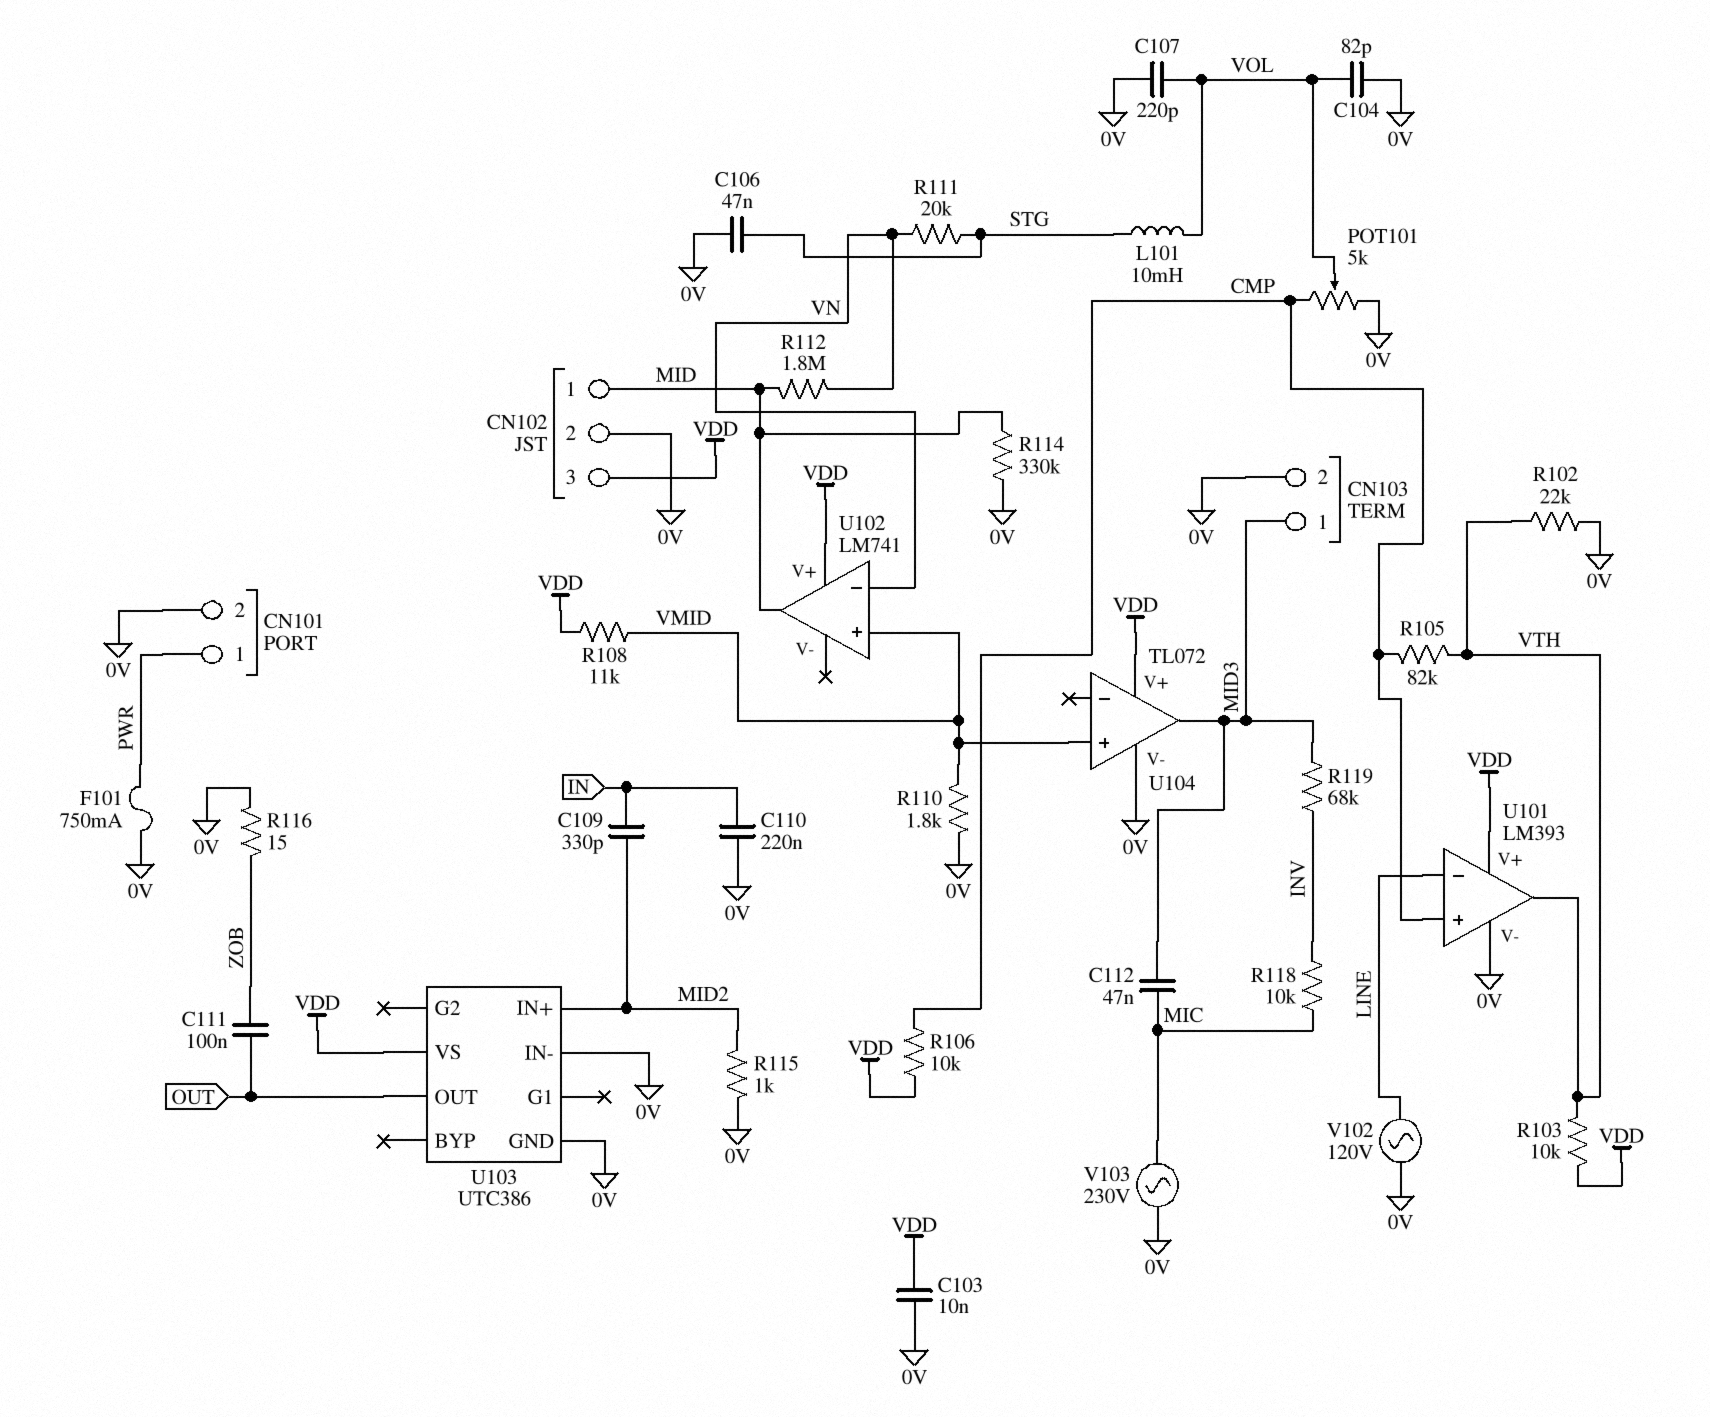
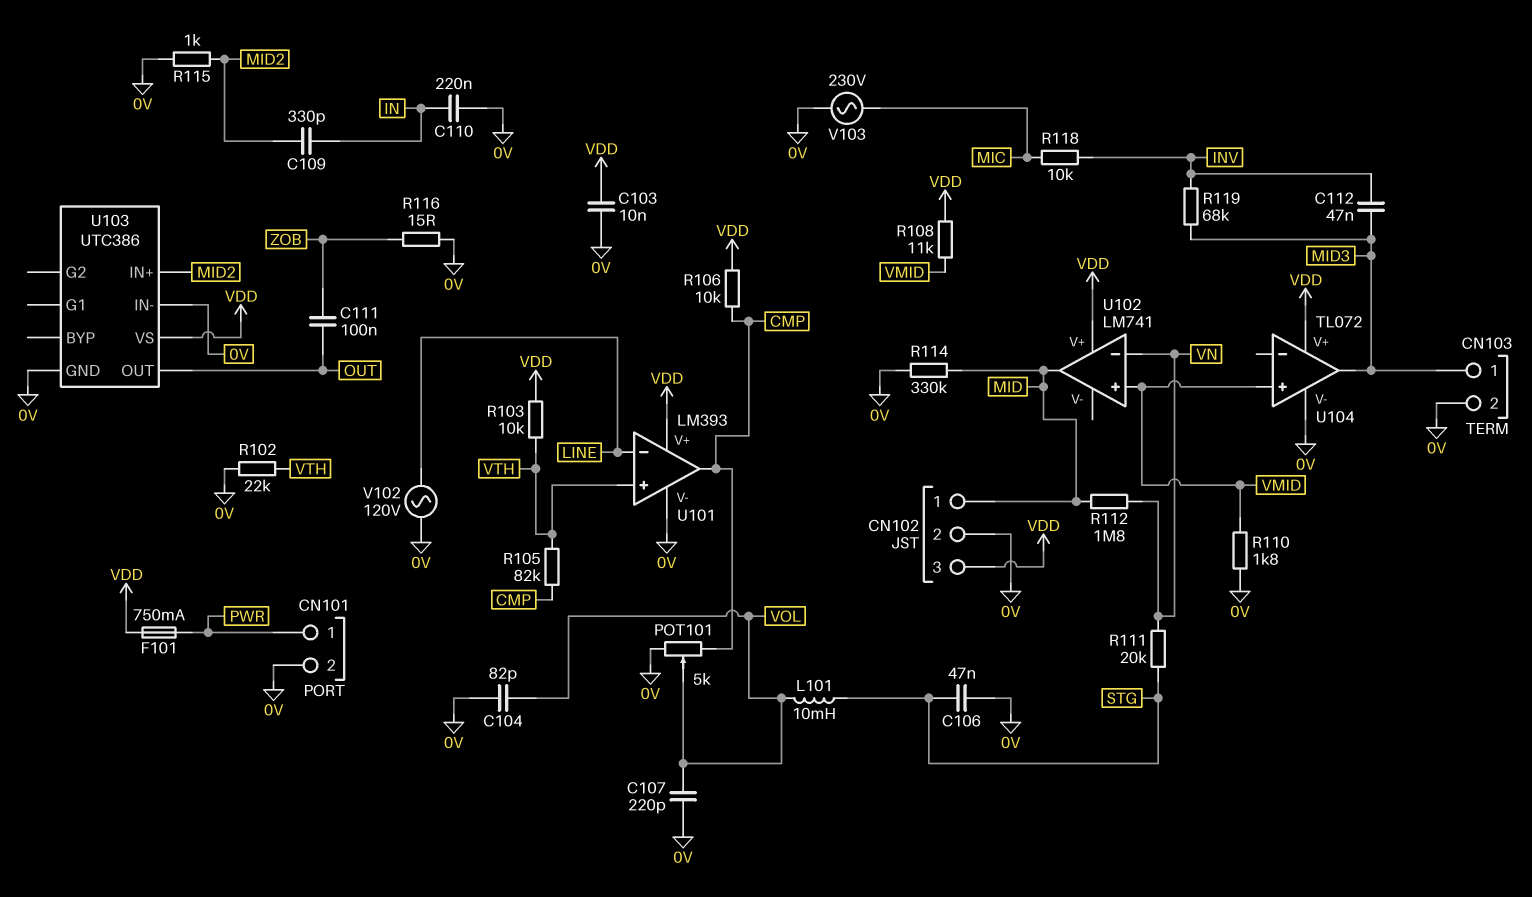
C112: 47nF (MIC, MID3) -> 47nF (INV, MID3)
F101: 750mA (0V, PWR) -> 750mA (PWR, VDD)
U101 pin in+: CMP -> VTH
U101 pin out: VTH -> CMP

